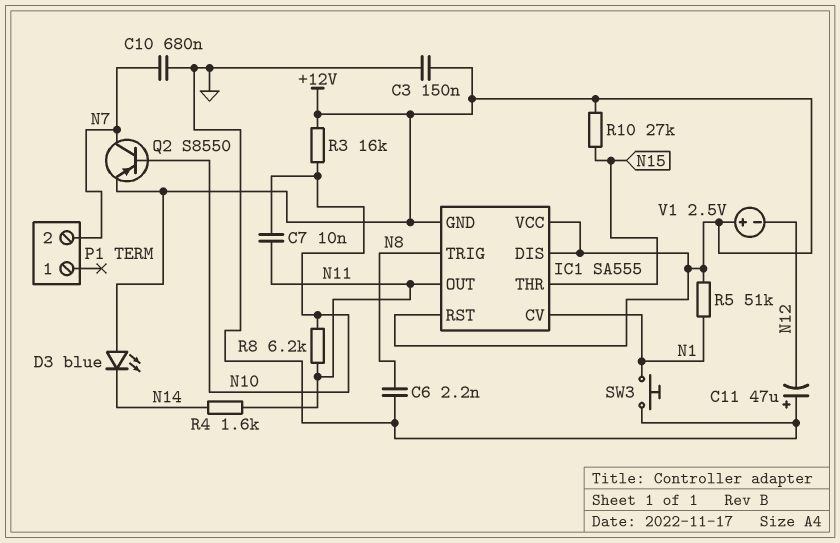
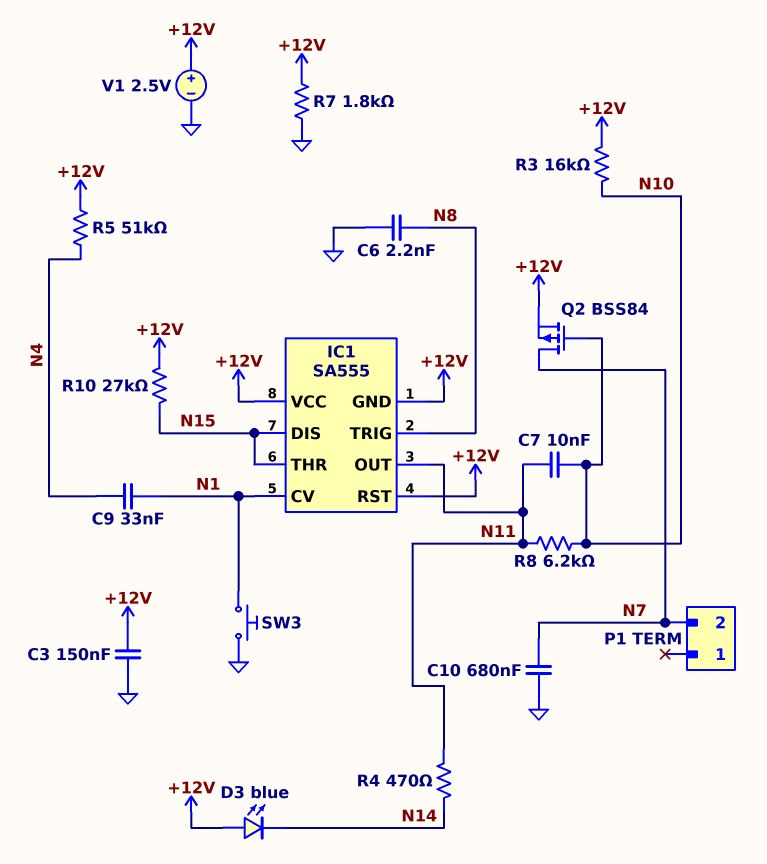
C9: none -> 33nF (N1, N4)
C11: 47uF (plus GND, minus N12) -> none
IC1 pin DIS: +12V -> N15
Q2: PNP S8550 (B N10, C N7, E +12V) -> PMOS BSS84 (G N10, D N7, S +12V)
R4: 1.6k (N11, N14) -> 470 (N11, N14)
R5: 51k (+12V, N1) -> 51k (+12V, N4)
R7: none -> 1.8k (+12V, GND)
V1: 2.5V (plus +12V, minus N12) -> 2.5V (plus +12V, minus GND)

